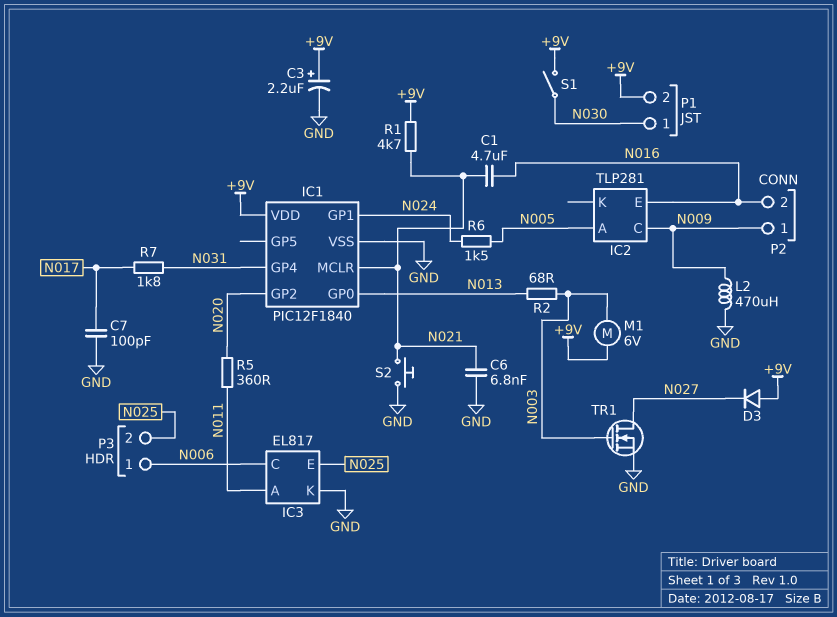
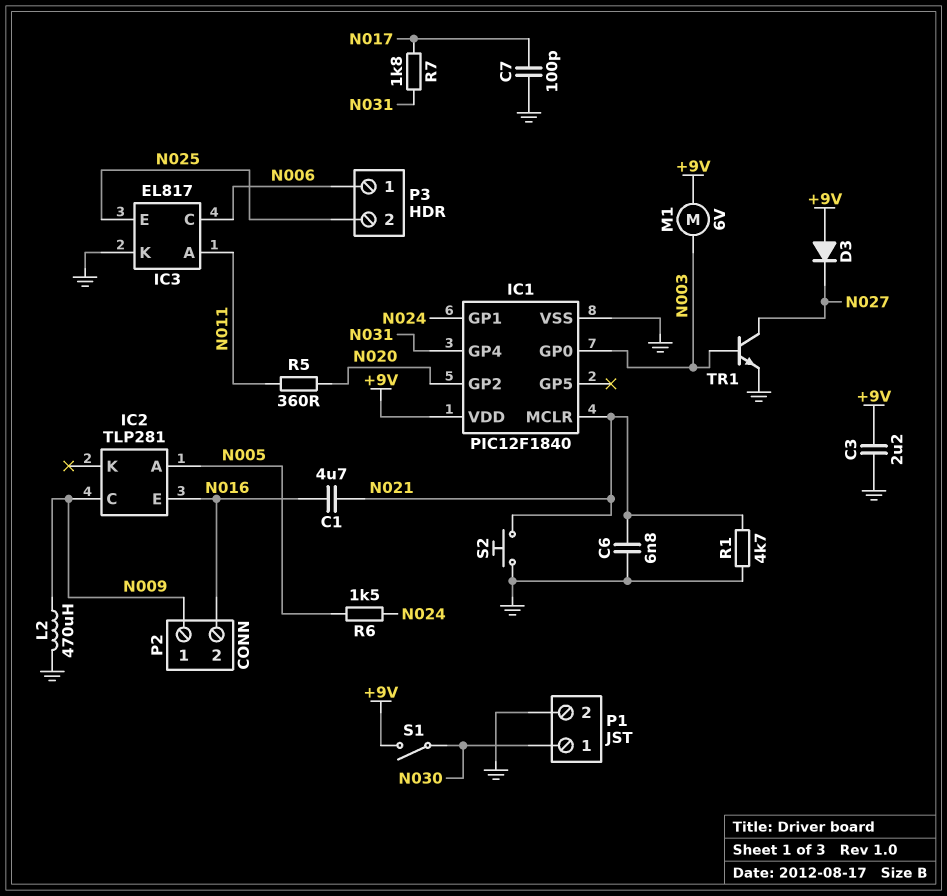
C3: 2.2uF (plus +9V, minus GND) -> 2.2uF (+9V, GND)
IC1 pin GP0: N013 -> N003
P1 pin 2: +9V -> GND
R1: 4.7k (+9V, N021) -> 4.7k (GND, N021)
R2: 68 (N003, N013) -> none
TR1: NMOS (G N003, D N027, S GND) -> NPN (B N003, C N027, E GND)

